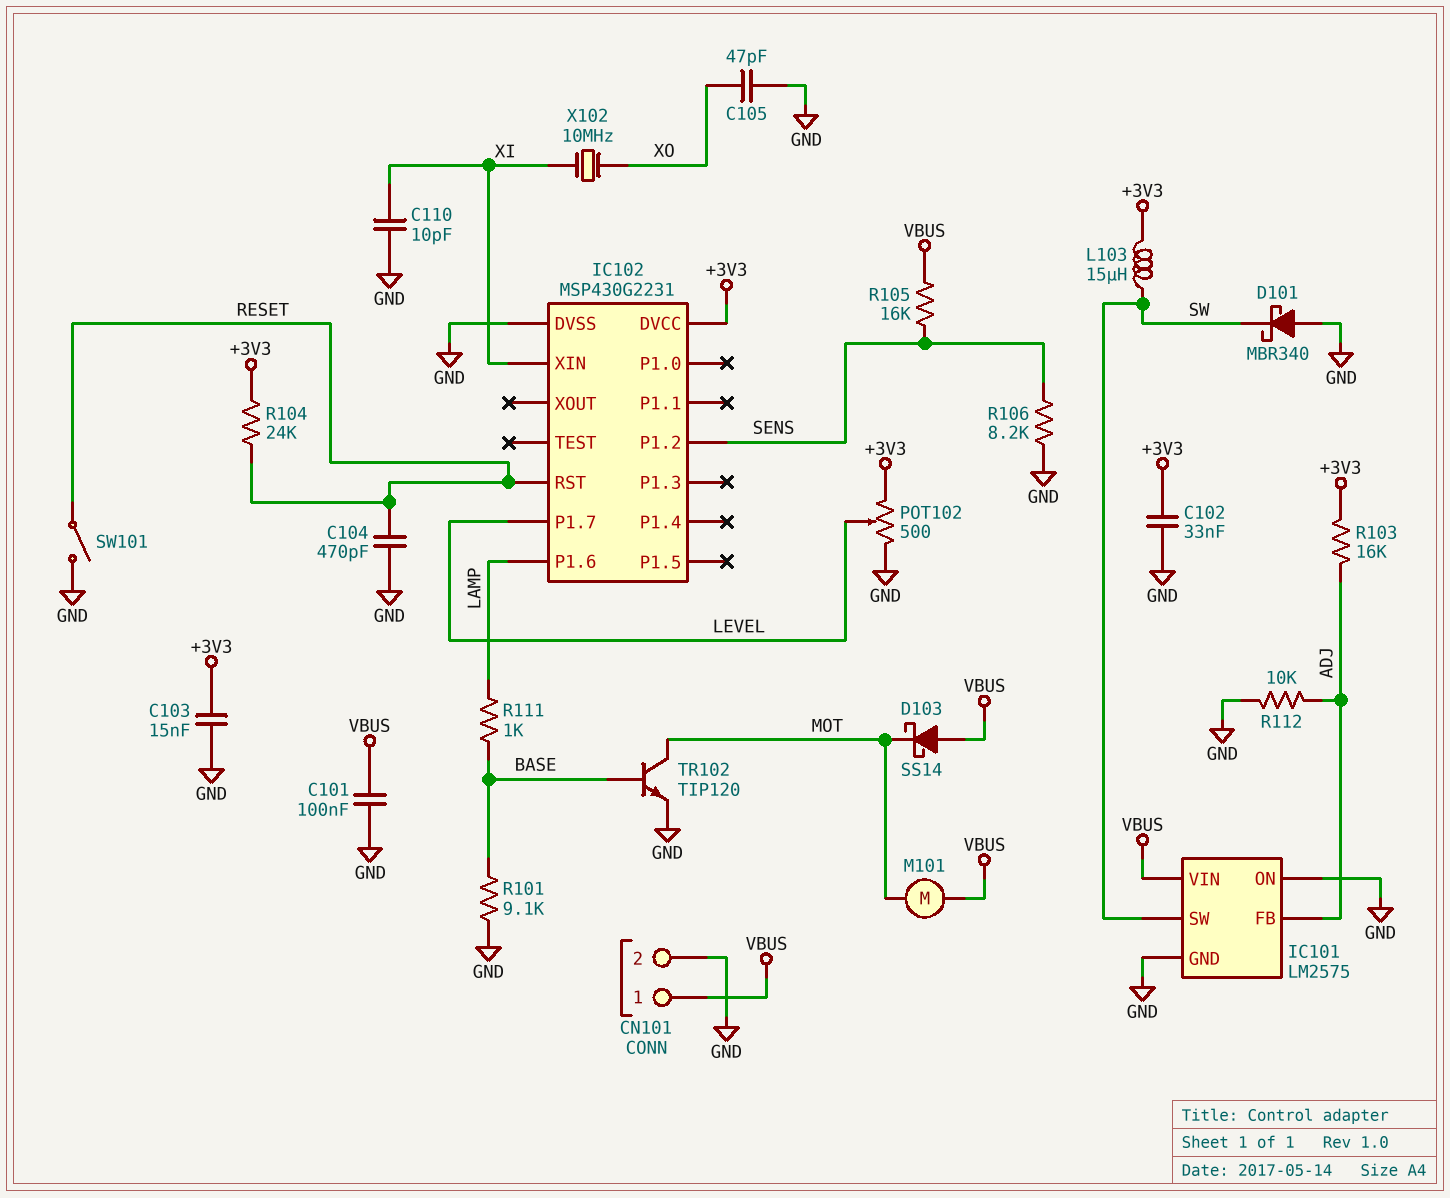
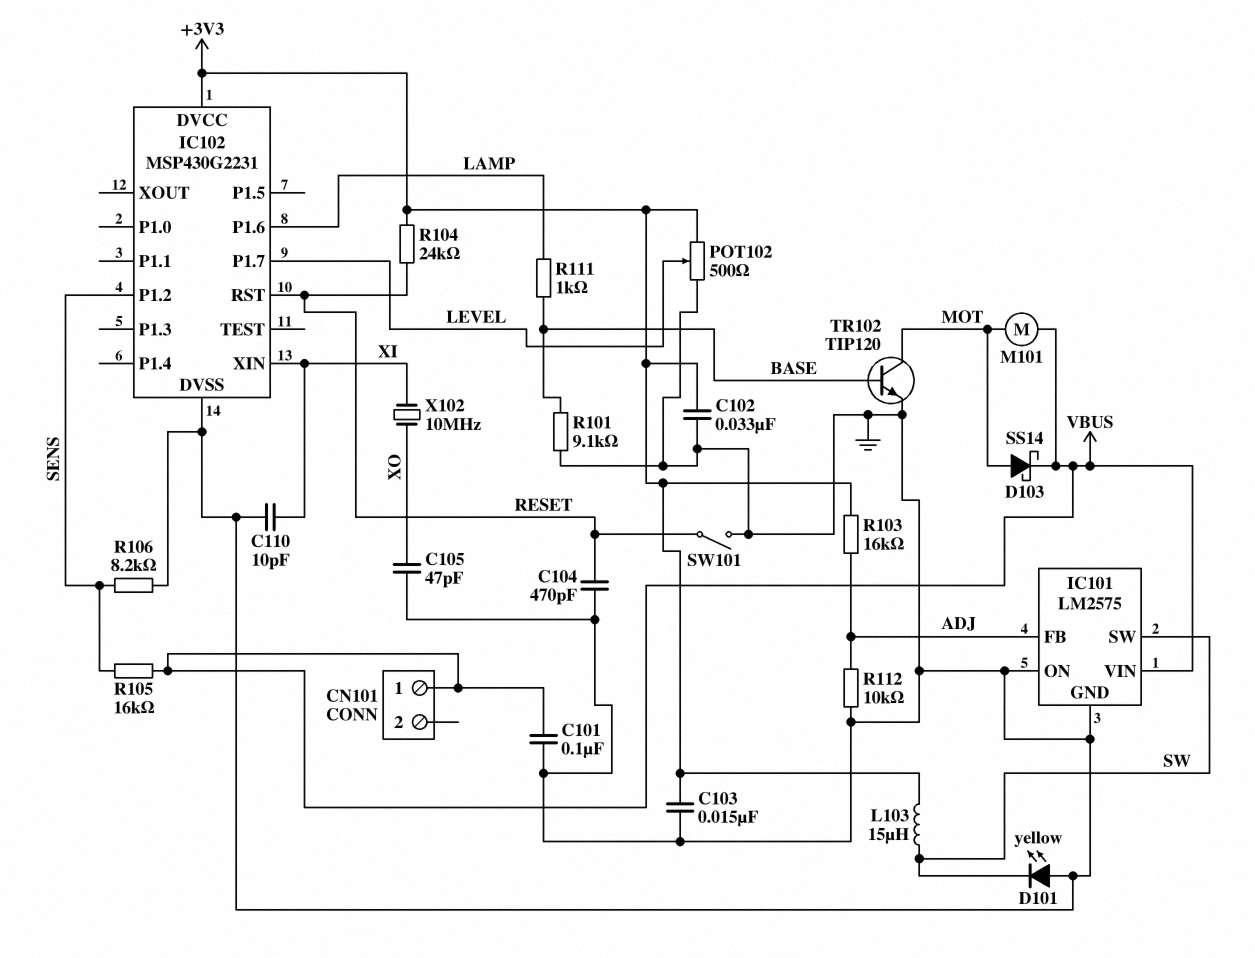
CN101 pin 2: GND -> none
D101: schottky MBR340 (A GND, K SW) -> LED yellow (A GND, K SW)
D103: schottky SS14 (A VBUS, K MOT) -> schottky SS14 (A MOT, K VBUS)

